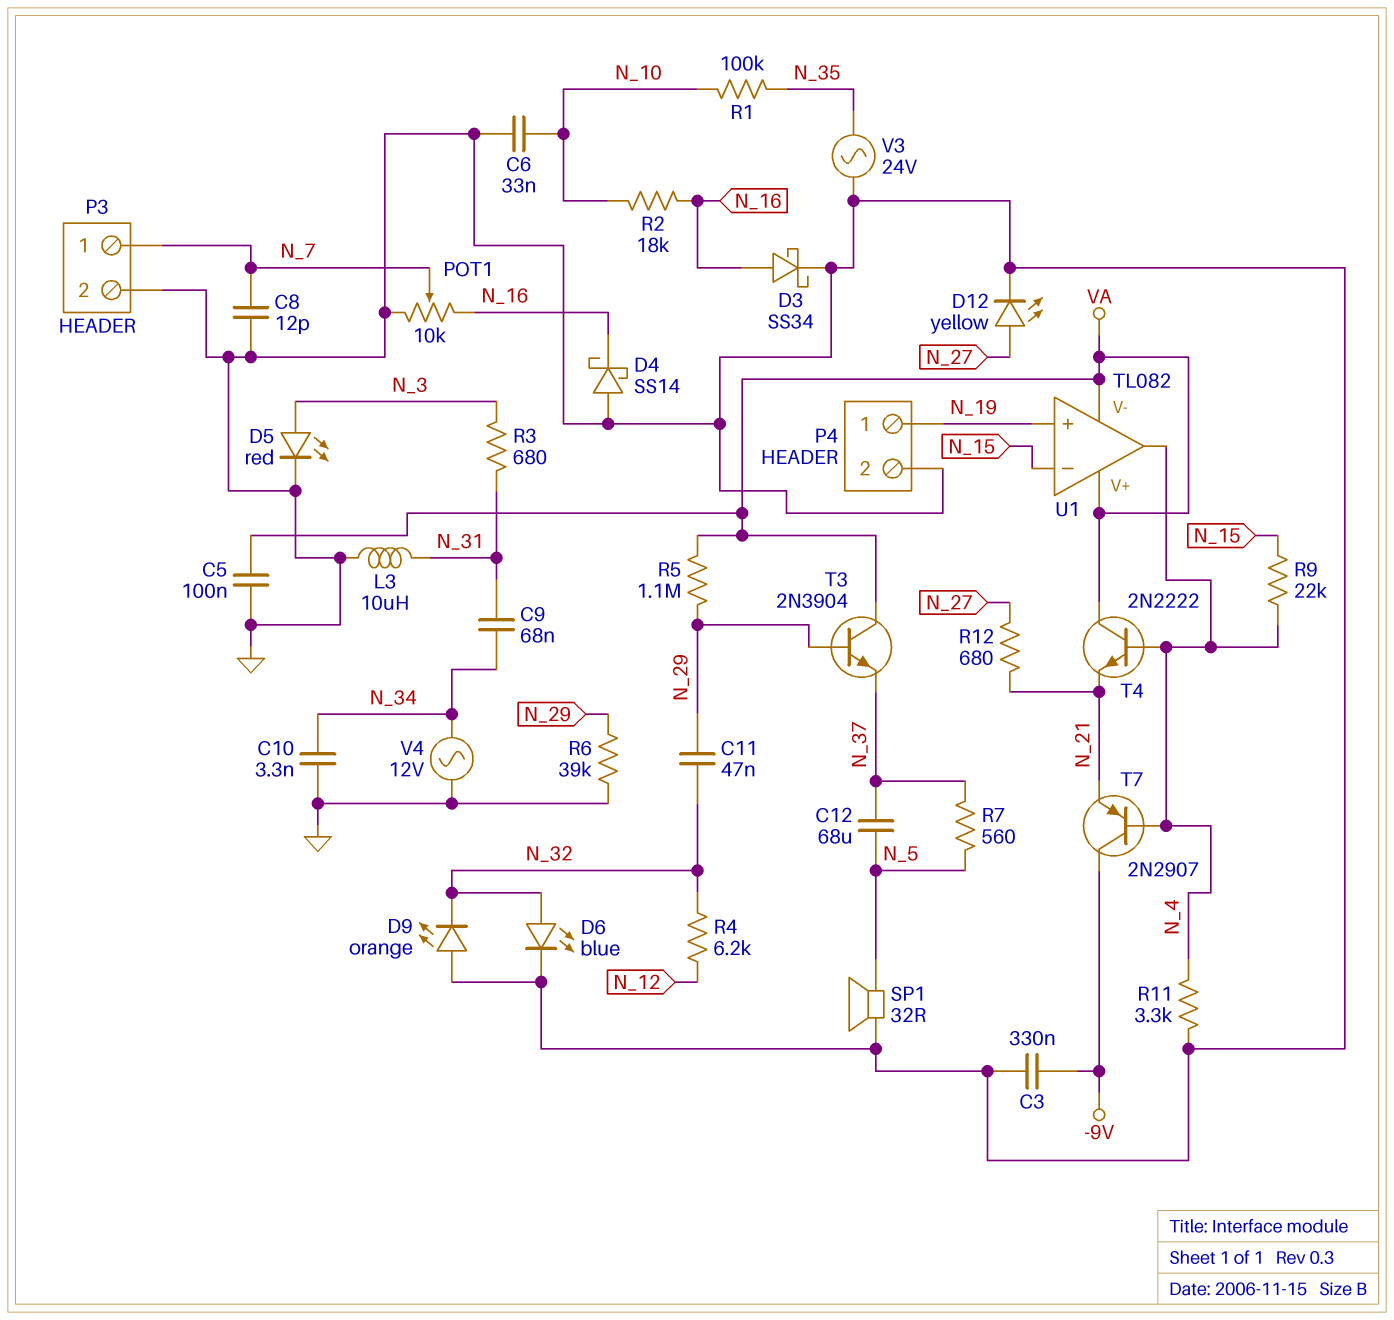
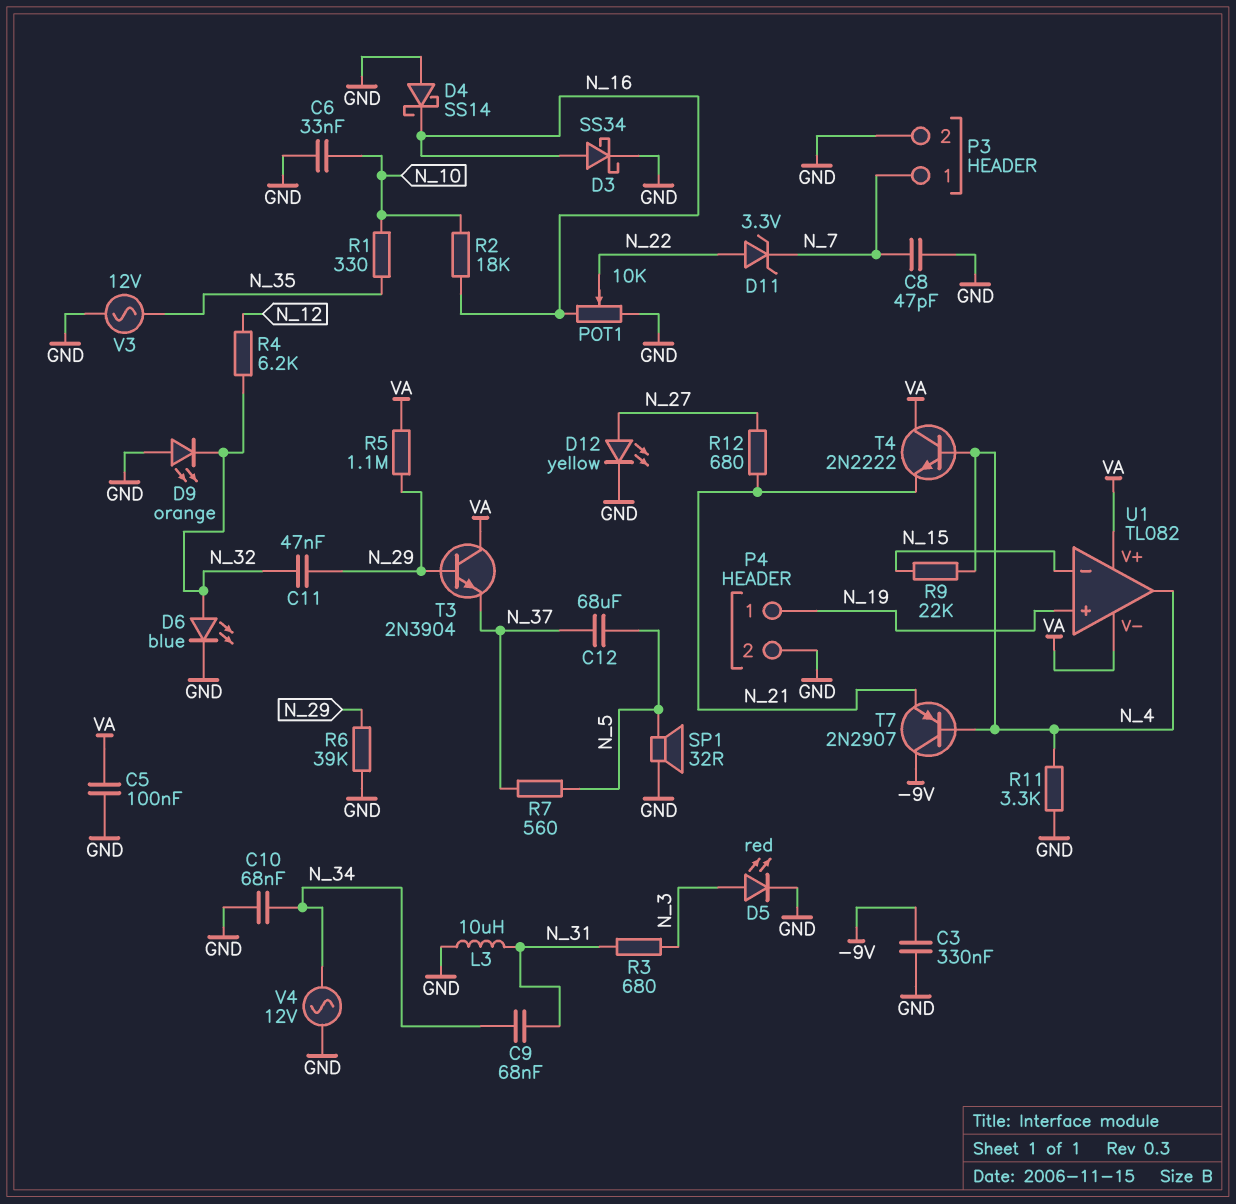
C8: 12pF (GND, N_7) -> 47pF (GND, N_7)
C10: 3.3nF (GND, N_34) -> 68nF (GND, N_34)
D11: none -> zener 3.3V (A N_22, K N_7)
POT1: 10k (GND, N_16, wiper N_7) -> 10k (GND, N_16, wiper N_22)
R1: 100k (N_10, N_35) -> 330 (N_10, N_35)
V3: AC 24V (GND, N_35) -> AC 12V (GND, N_35)

